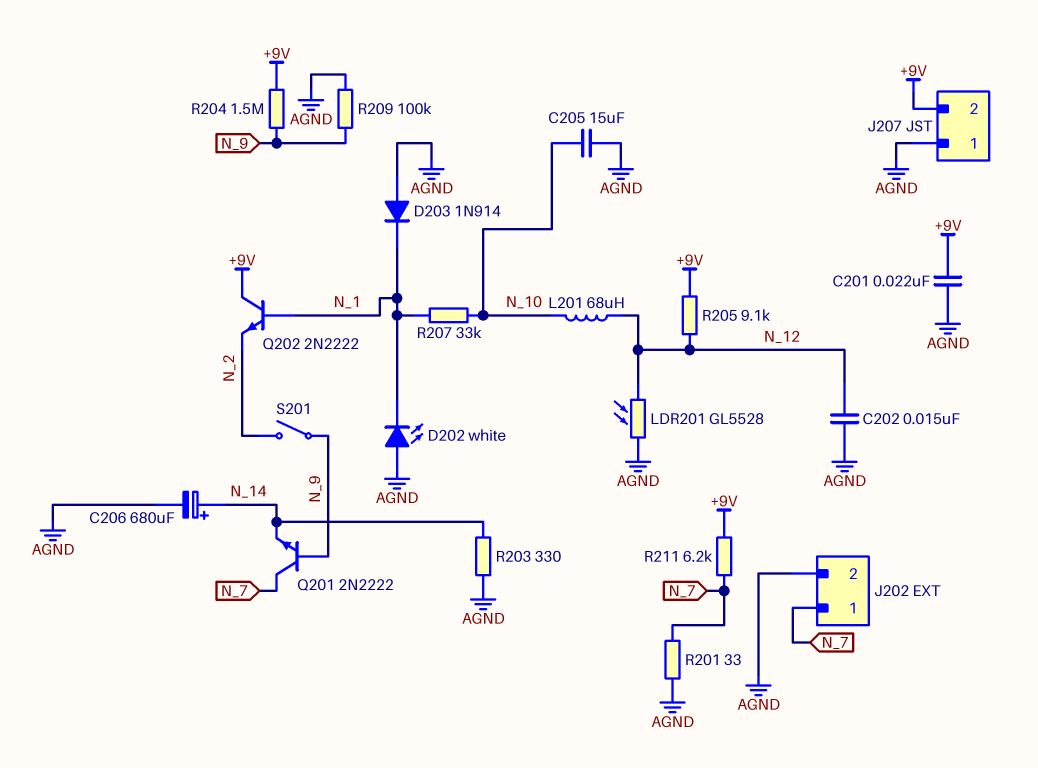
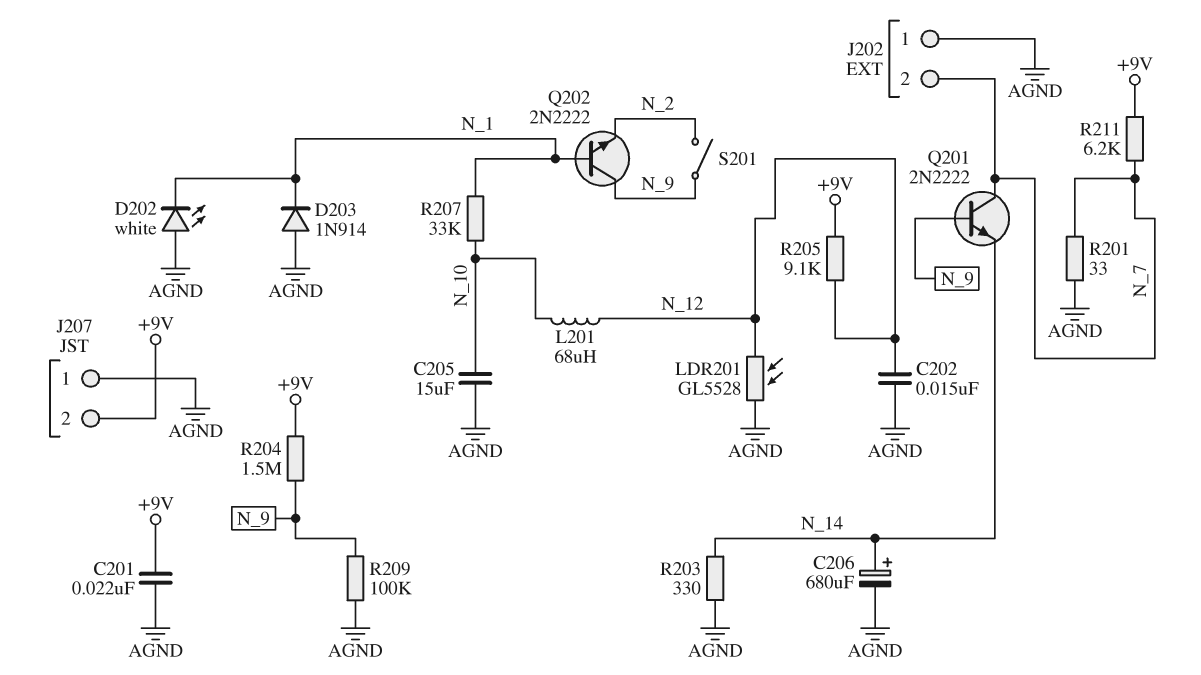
J202 pin 1: N_7 -> AGND
J202 pin 2: AGND -> N_7
Q202: NPN 2N2222 (B N_1, C +9V, E N_2) -> NPN 2N2222 (B N_1, C N_9, E N_2)

